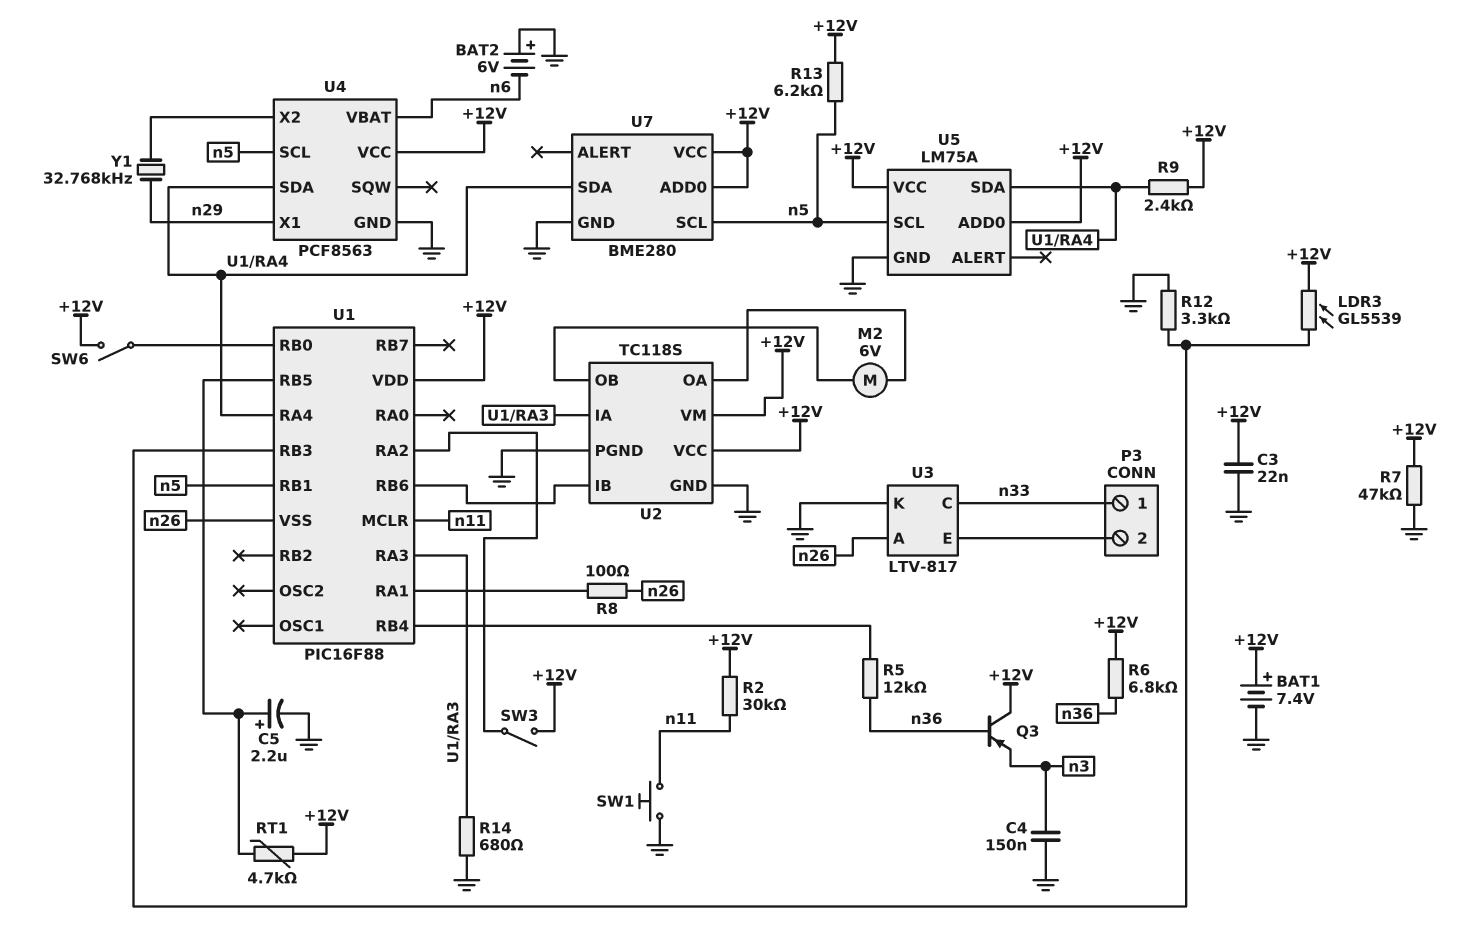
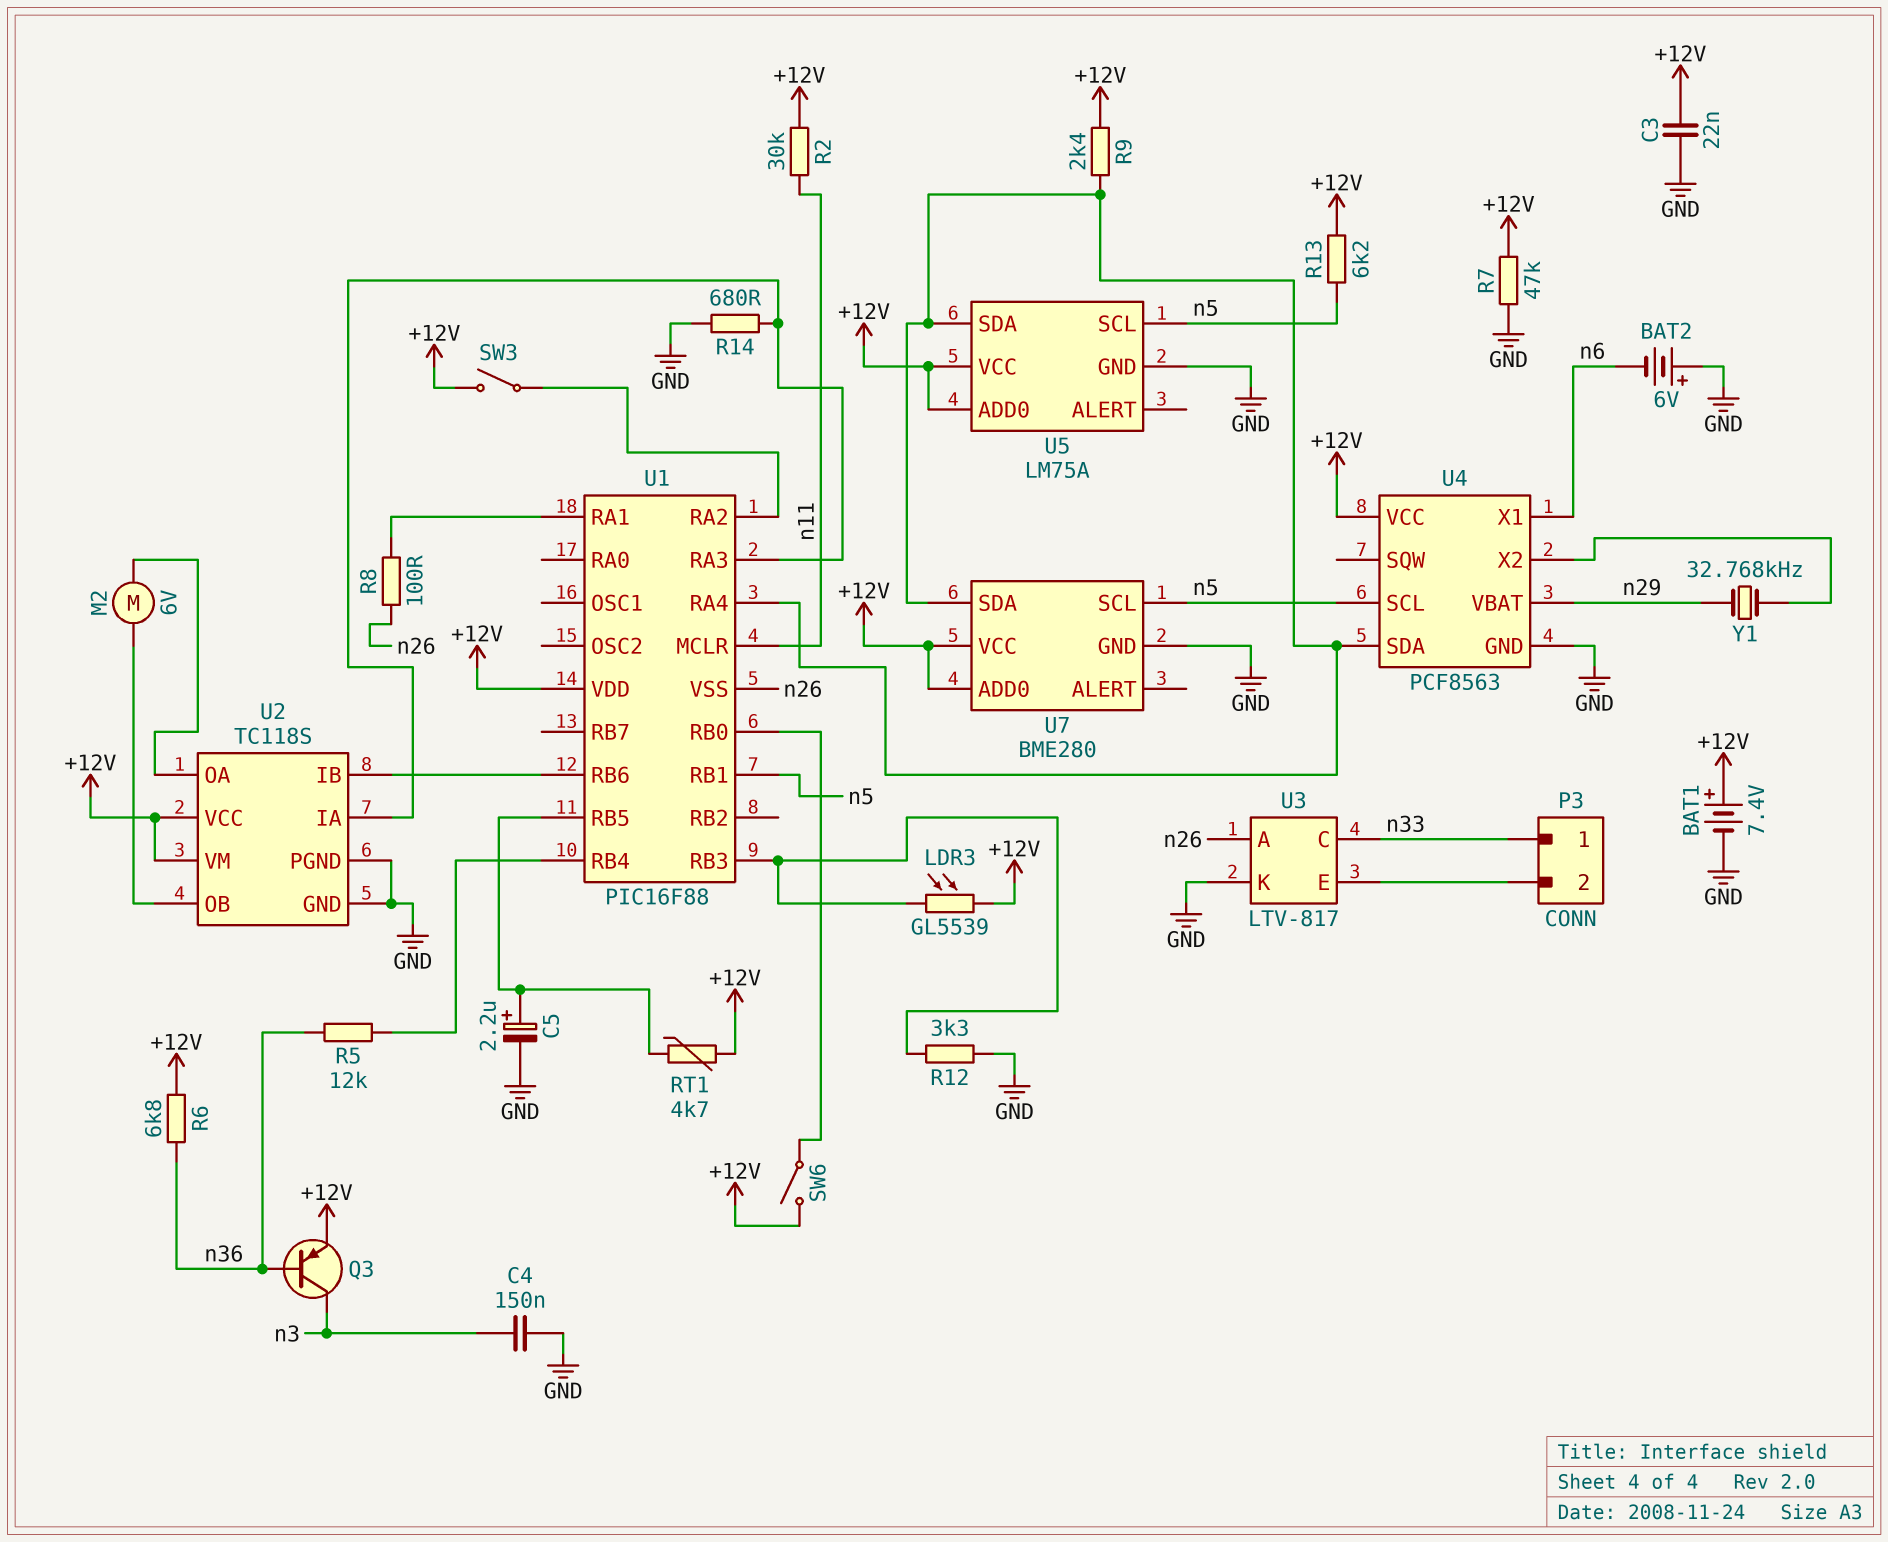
Q3: PNP (B n36, C +12V, E n3) -> PNP (B n36, C n3, E +12V)
SW1: button (GND, n11) -> none
U4 pin VBAT: n6 -> n29
U4 pin X1: n29 -> n6

